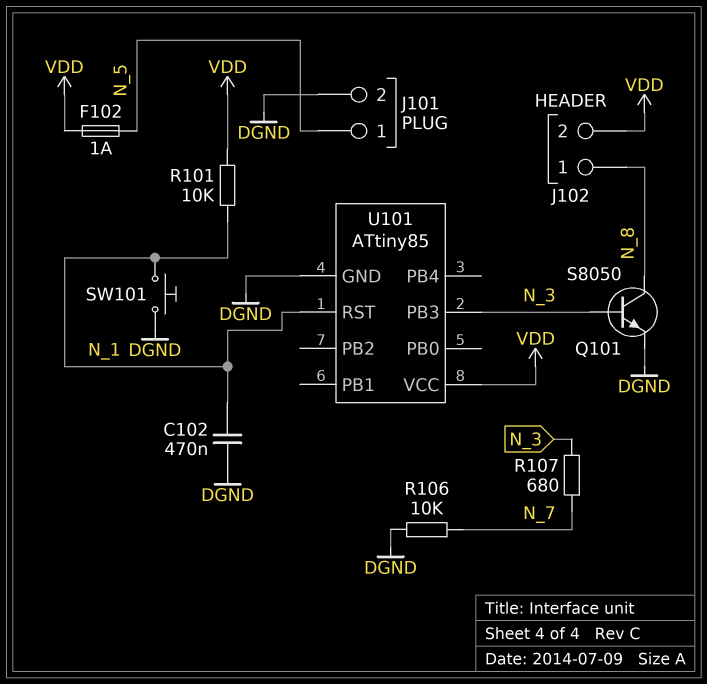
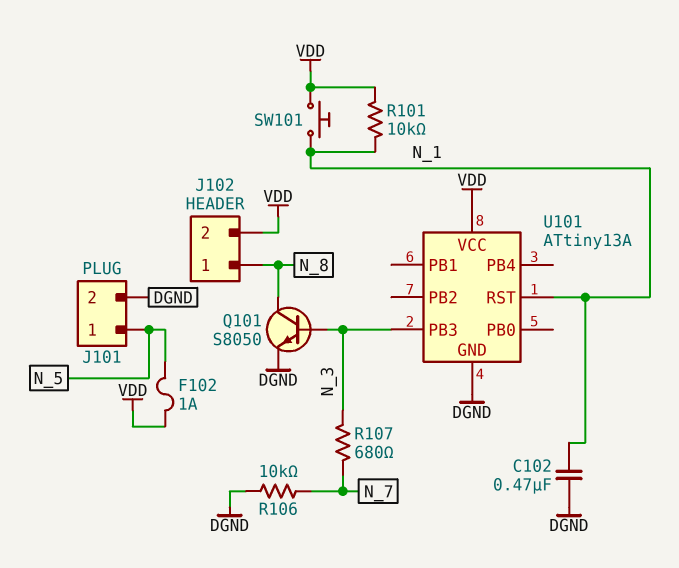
SW101: button (DGND, N_1) -> button (N_1, VDD)
U101: ATtiny85 -> ATtiny13A

